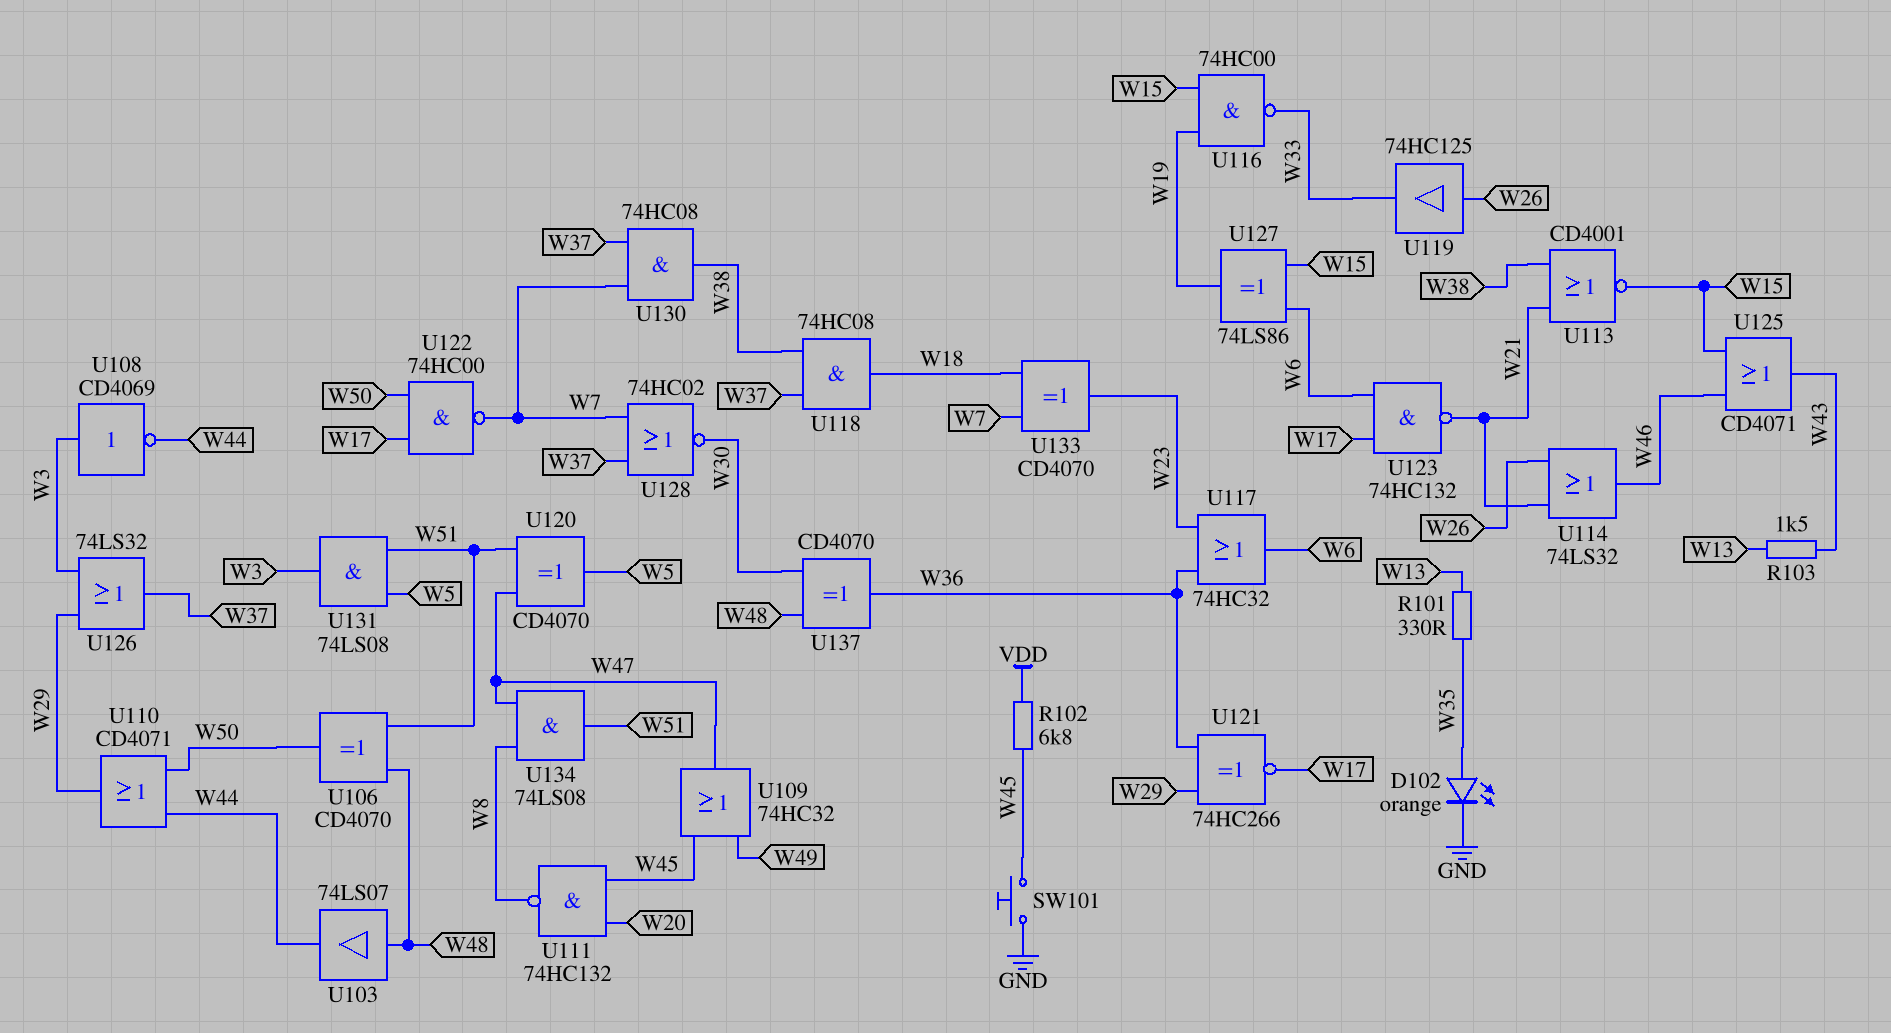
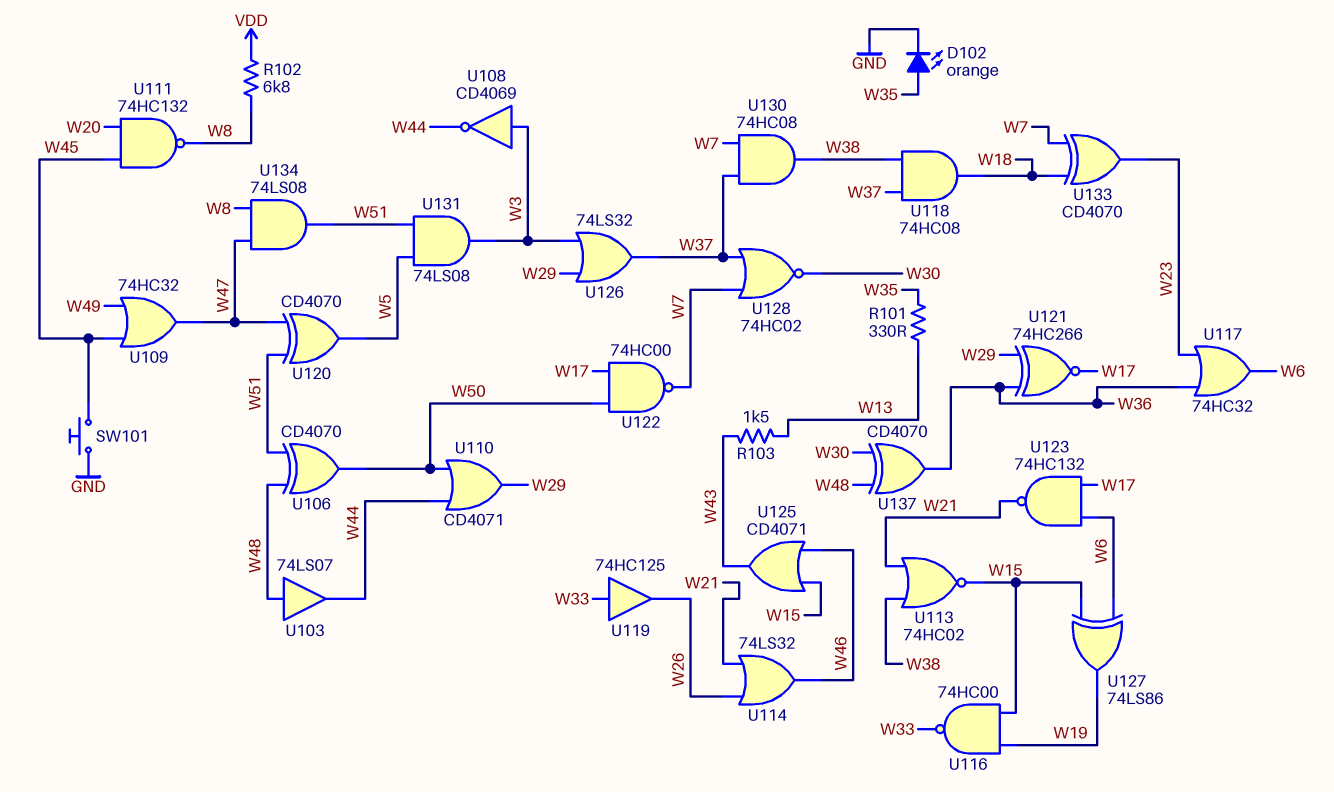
R102: 6.8k (VDD, W45) -> 6.8k (VDD, W8)
U113: NOR CD4001 (in W21, in W38, out W15) -> NOR 74HC02 (in W21, in W38, out W15)
U119: buffer 74HC125 (in W26, out W33) -> buffer 74HC125 (in W33, out W26)

